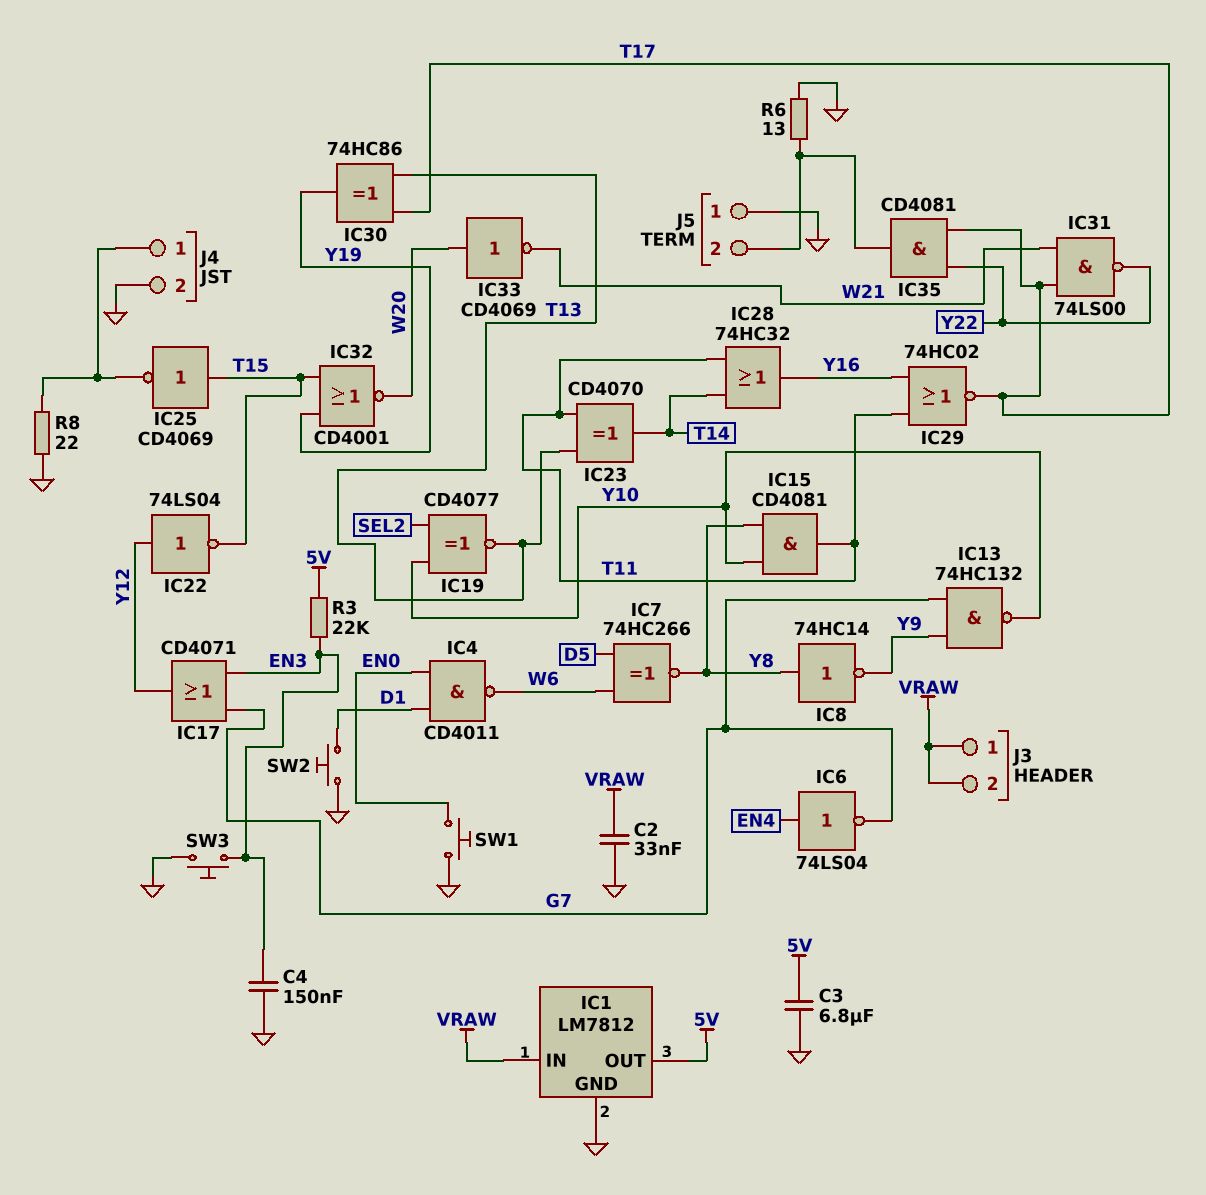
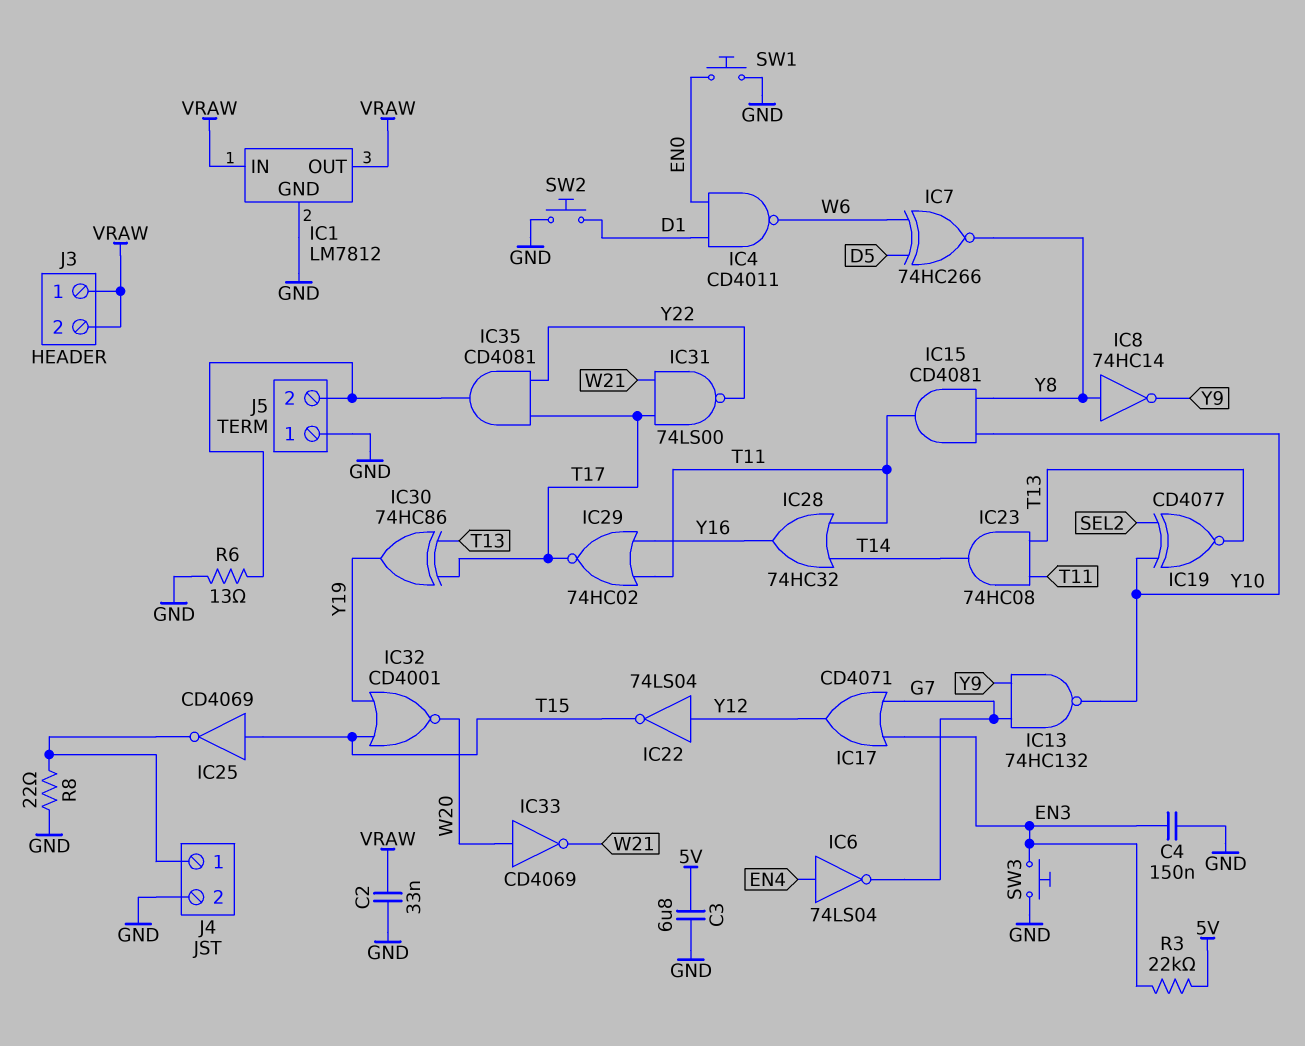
IC1 pin OUT: 5V -> VRAW
IC23: XOR CD4070 (in T11, in T13, out T14) -> AND 74HC08 (in T11, in T13, out T14)

